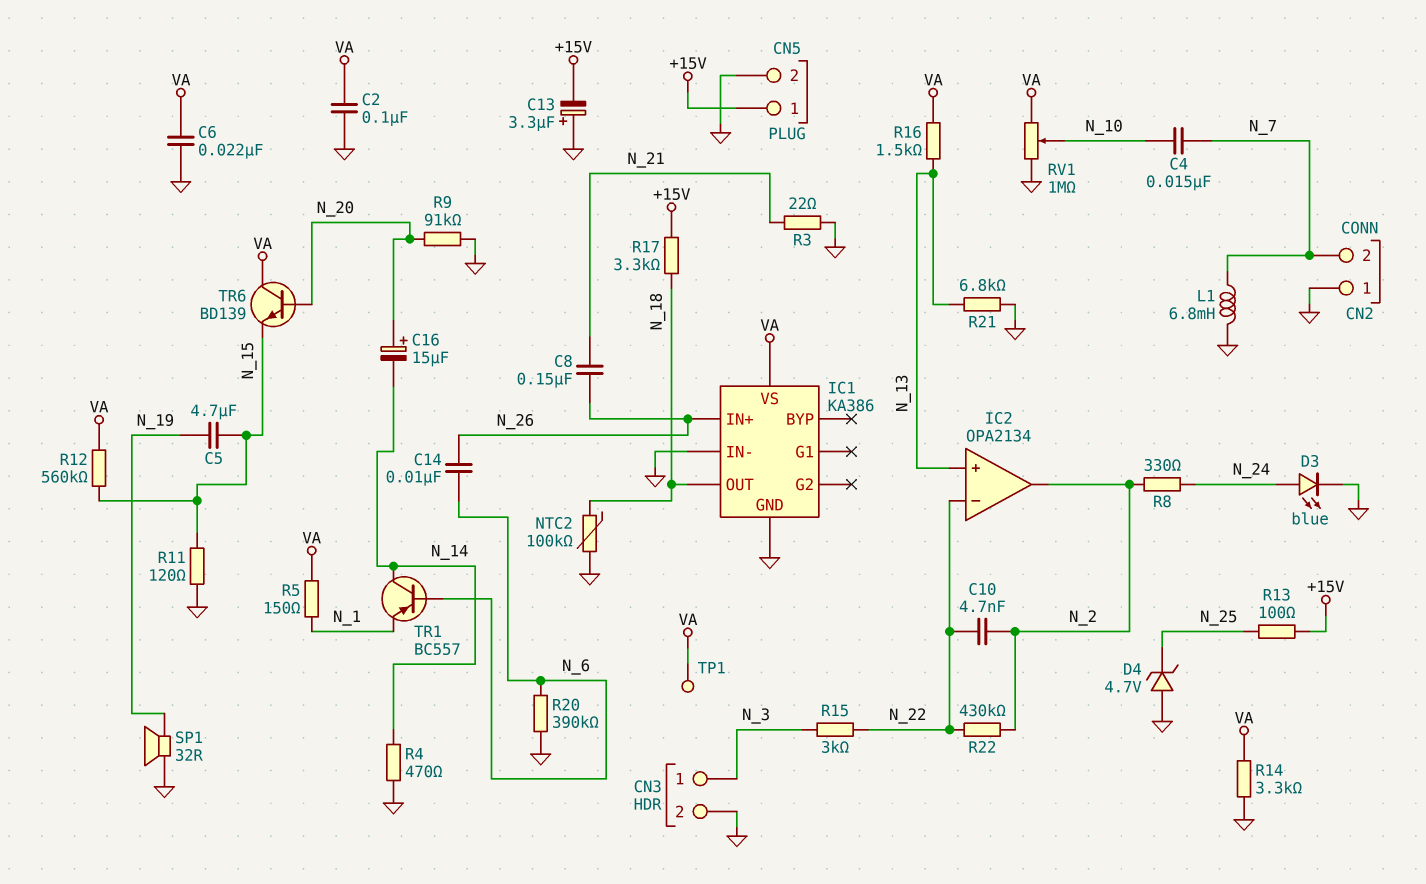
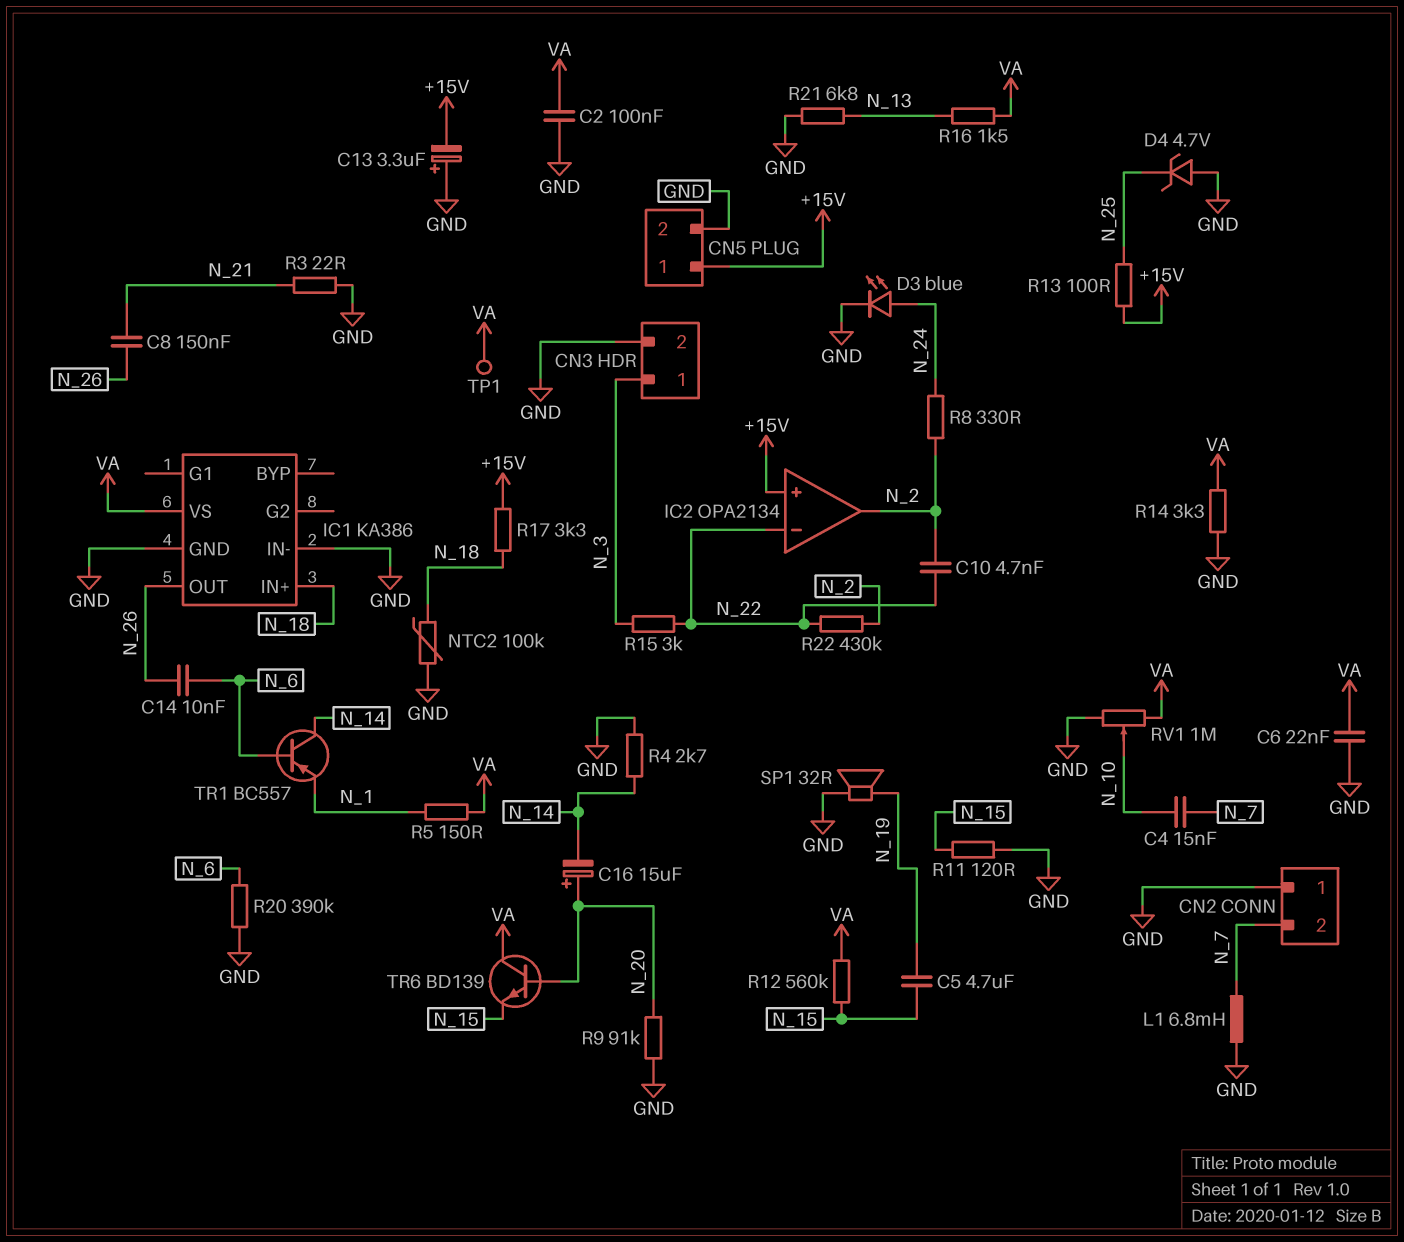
IC1 pin IN+: N_26 -> N_18
IC1 pin OUT: N_18 -> N_26
IC2 pin in+: N_13 -> +15V
R4: 470 (GND, N_14) -> 2.7k (GND, N_14)

